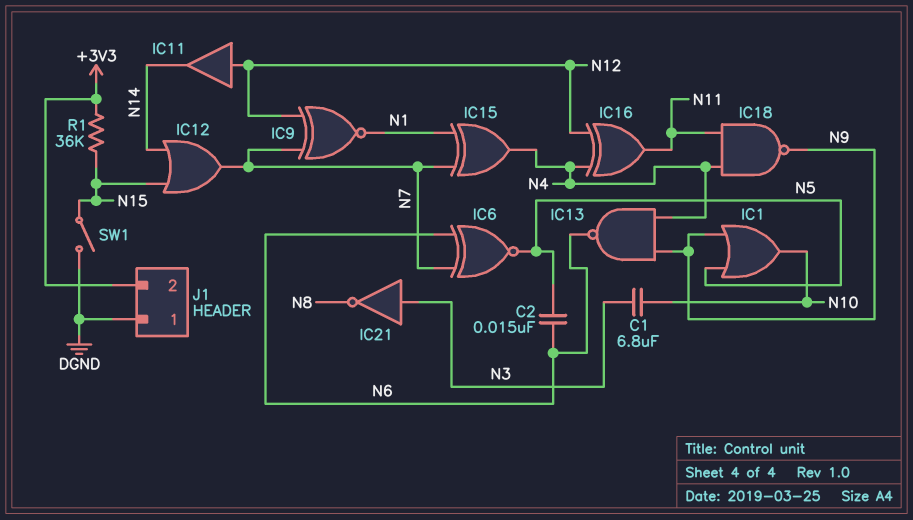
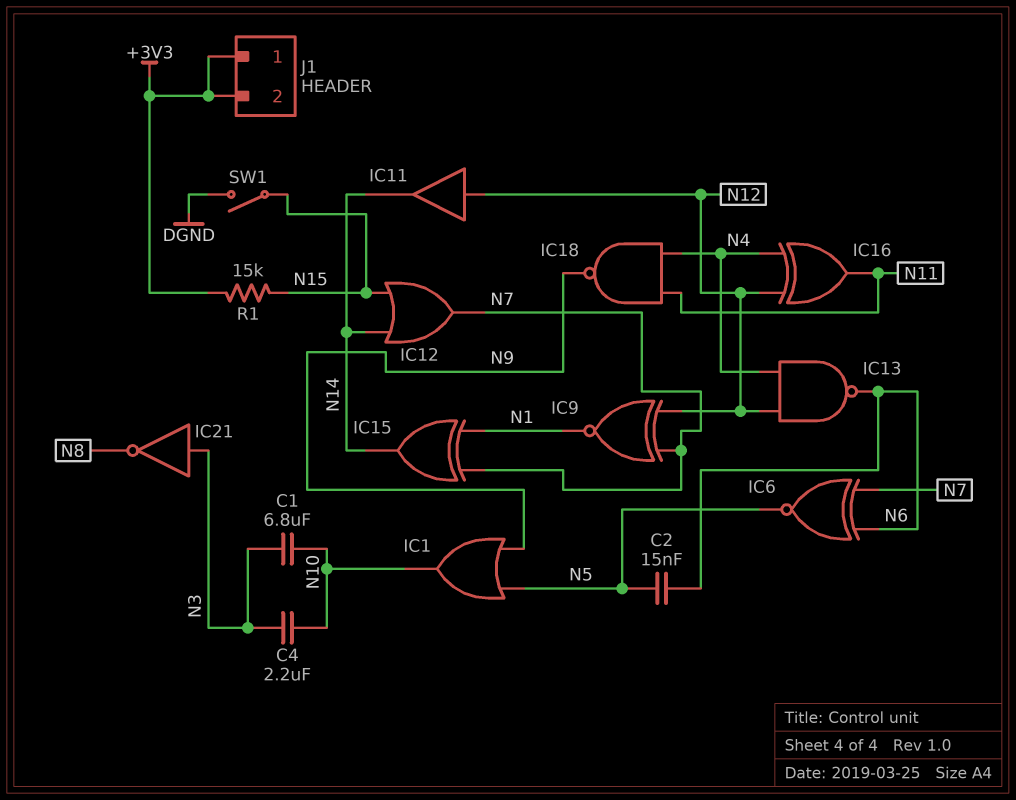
C4: none -> 2.2uF (N3, N10)
IC13: NAND (in N4, in N9, out N6) -> NAND (in N4, in N12, out N6)
IC15: XOR (in N1, in N7, out N4) -> XOR (in N1, in N7, out N14)
J1 pin 1: DGND -> +3V3
R1: 36k (+3V3, N15) -> 15k (+3V3, N15)

